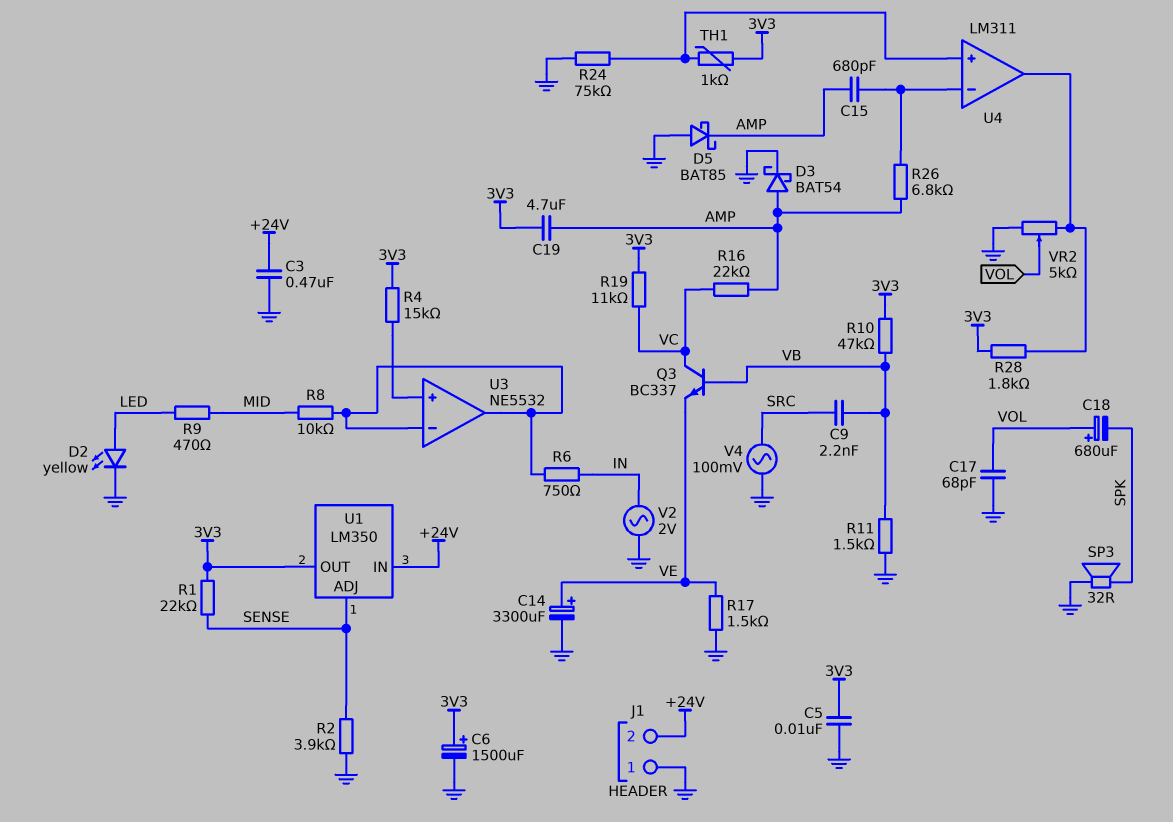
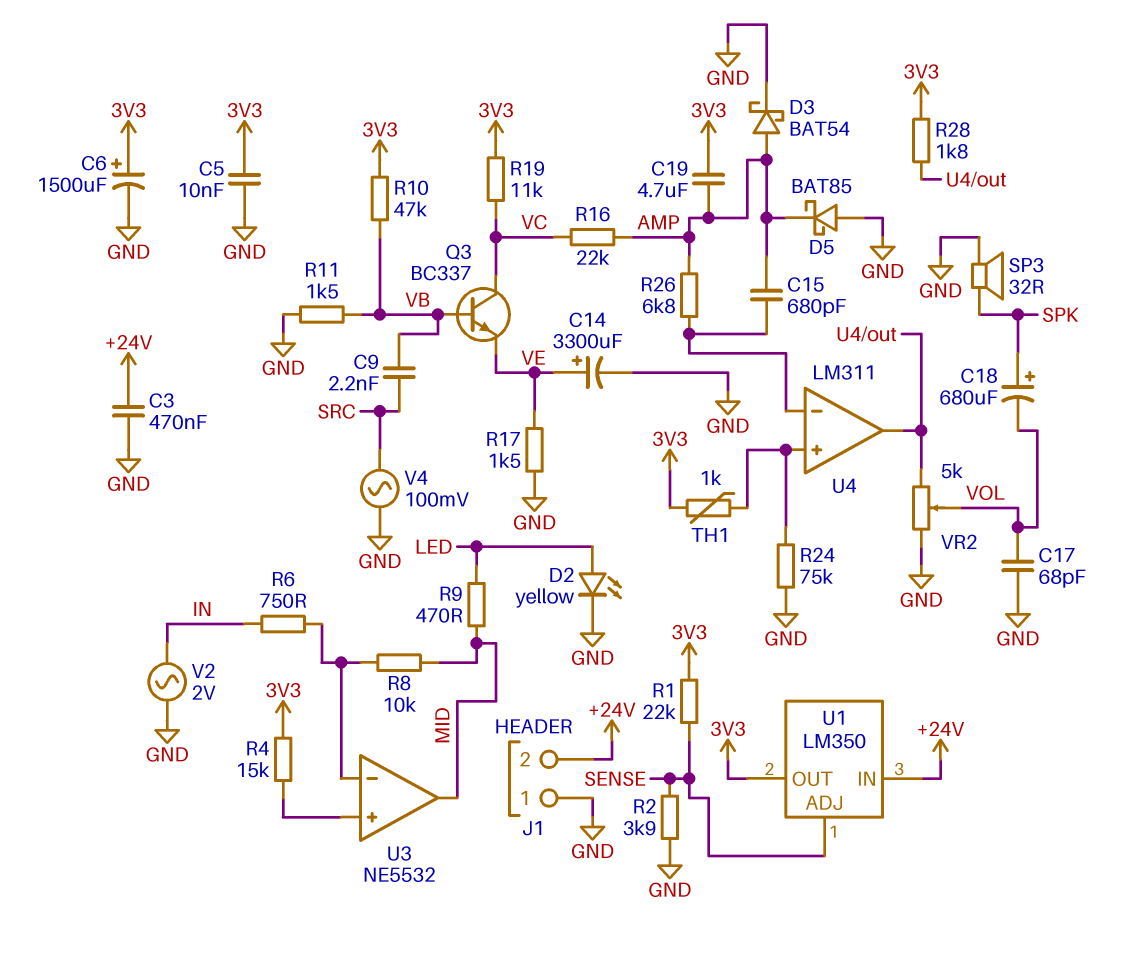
C18: 680uF (plus VOL, minus SPK) -> 680uF (plus SPK, minus VOL)
U3 pin out: U3/in- -> MID

